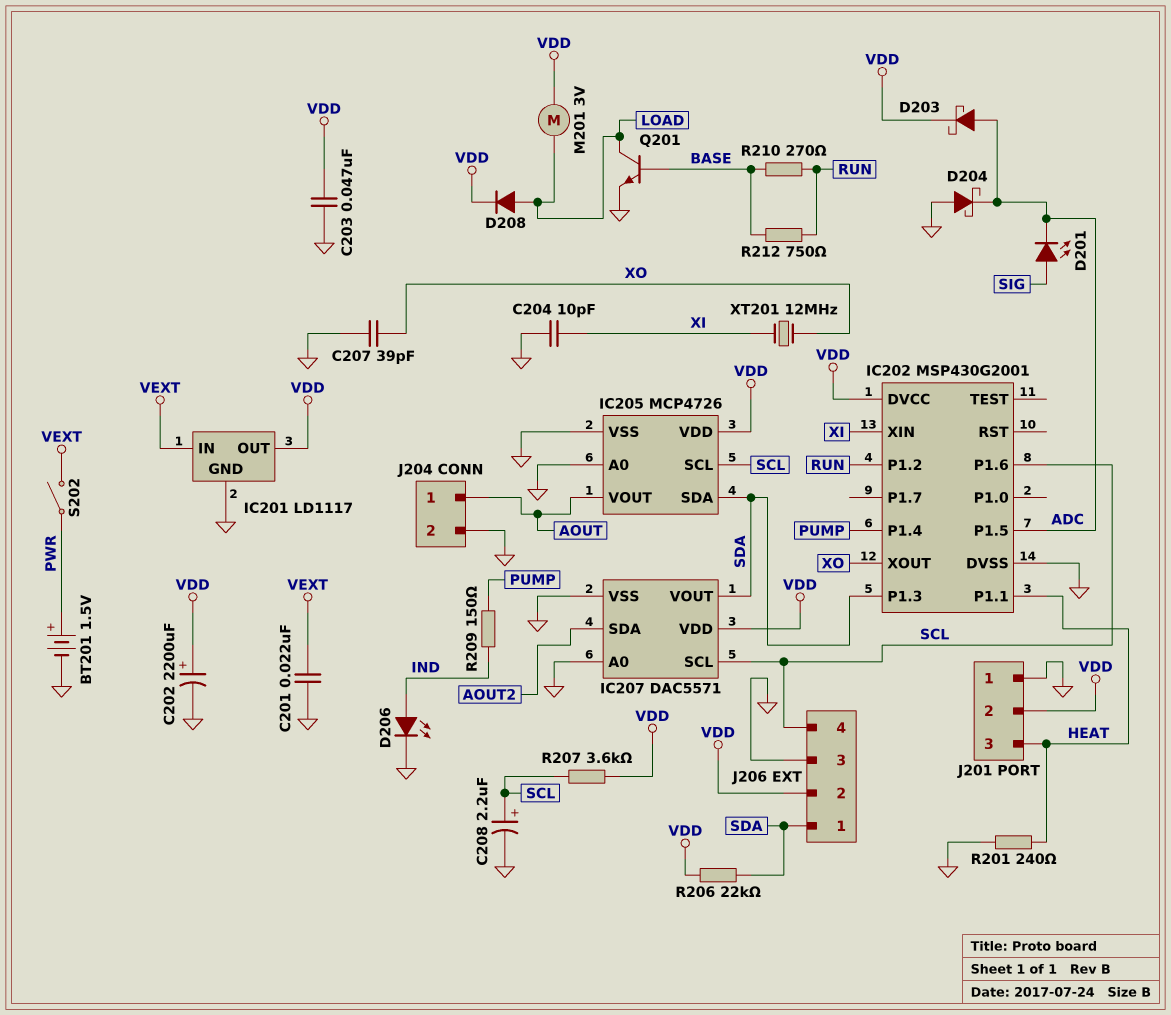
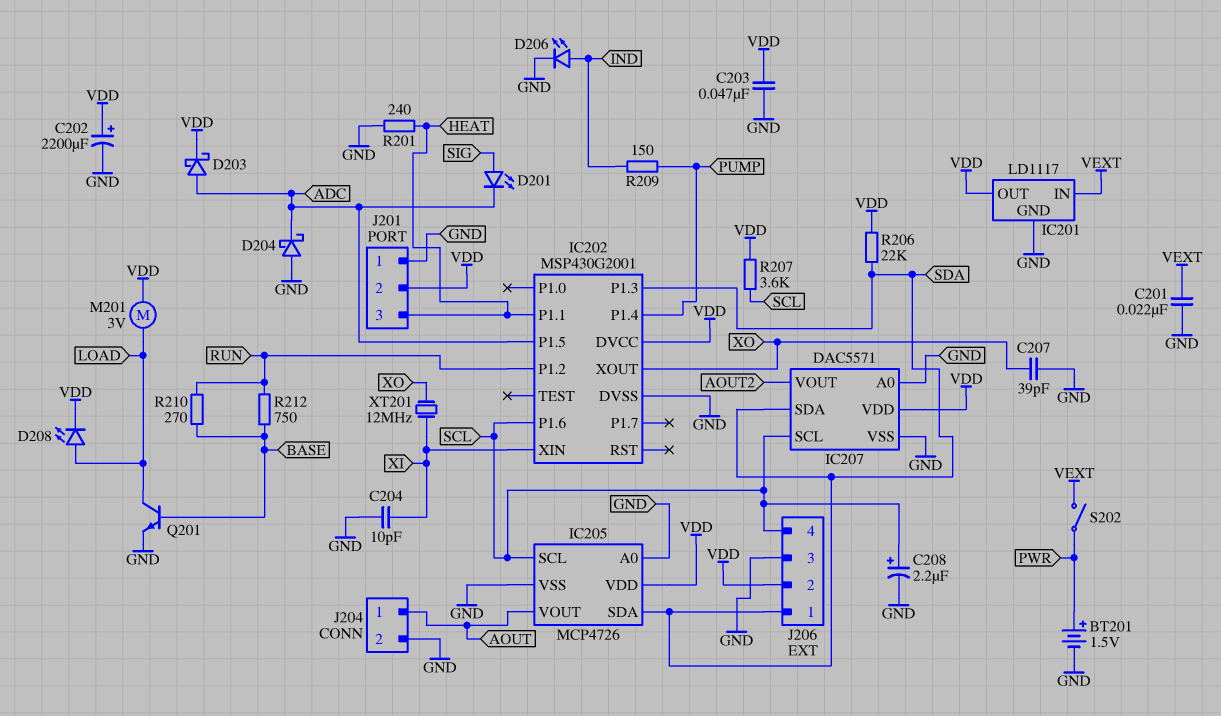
D208: diode (A LOAD, K VDD) -> LED (A LOAD, K VDD)
IC207 pin SDA: AOUT2 -> SDA
IC207 pin VOUT: SDA -> AOUT2

